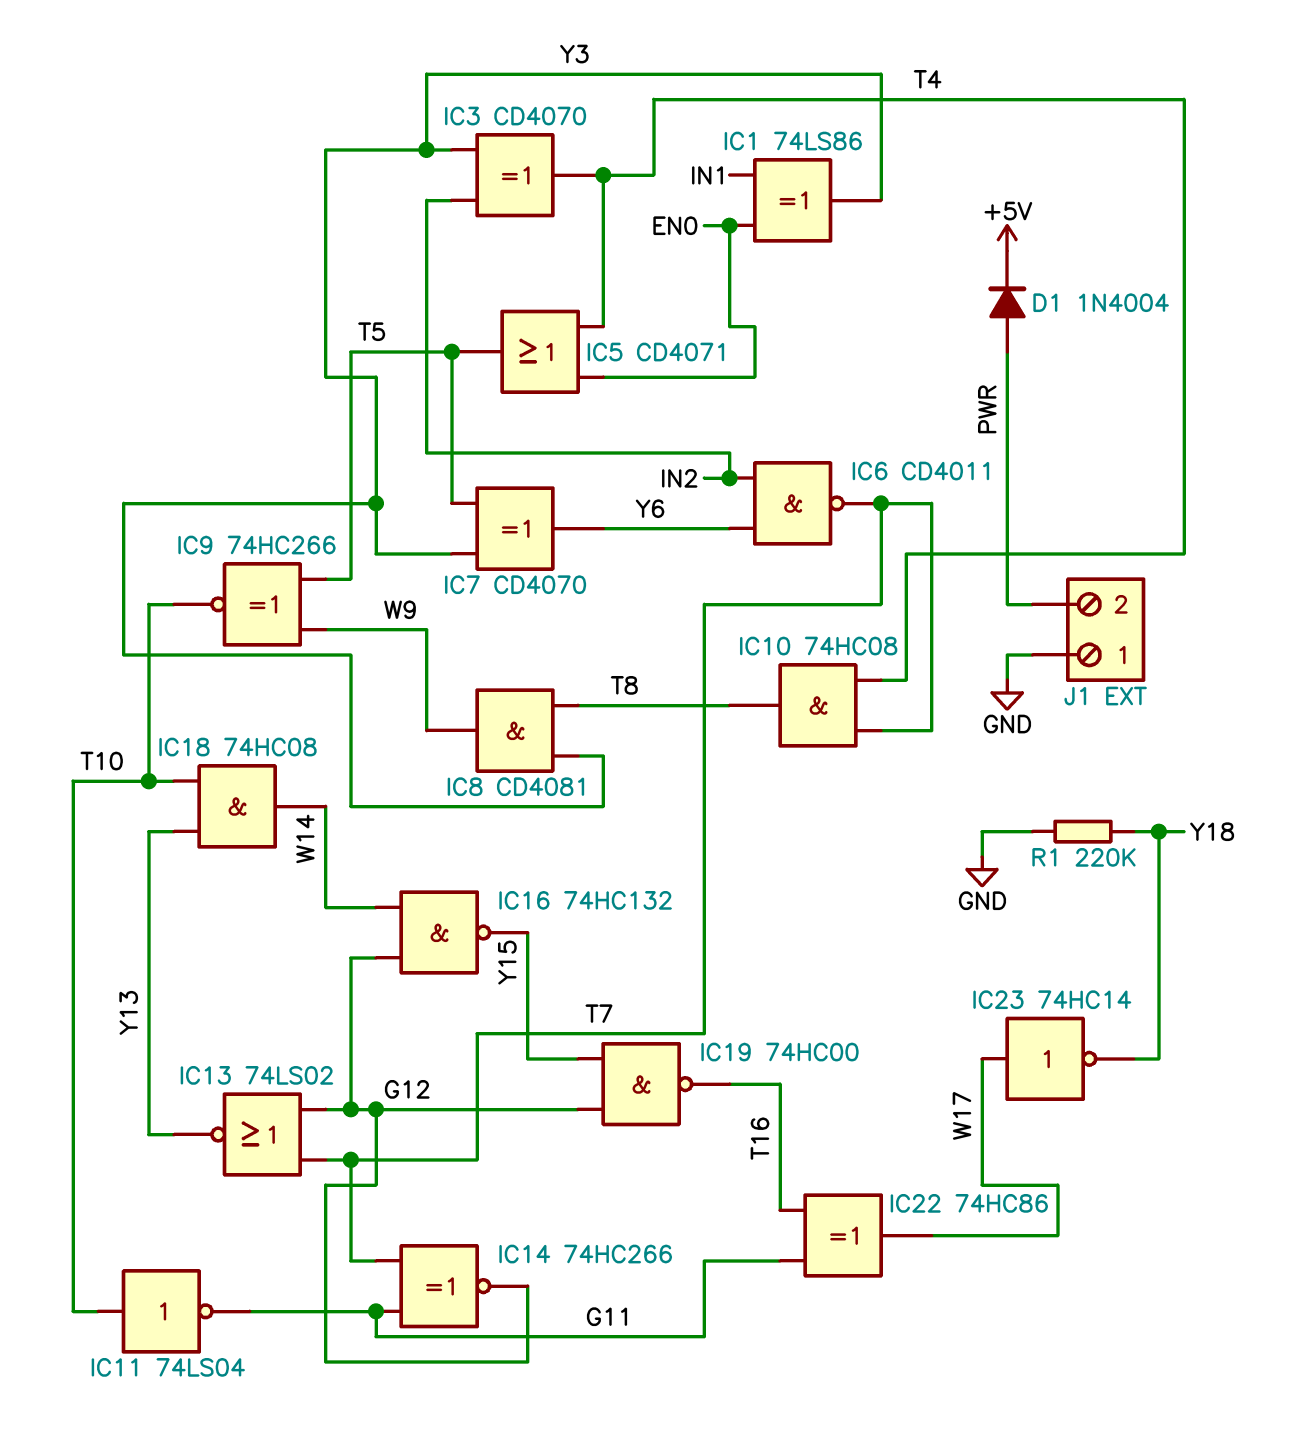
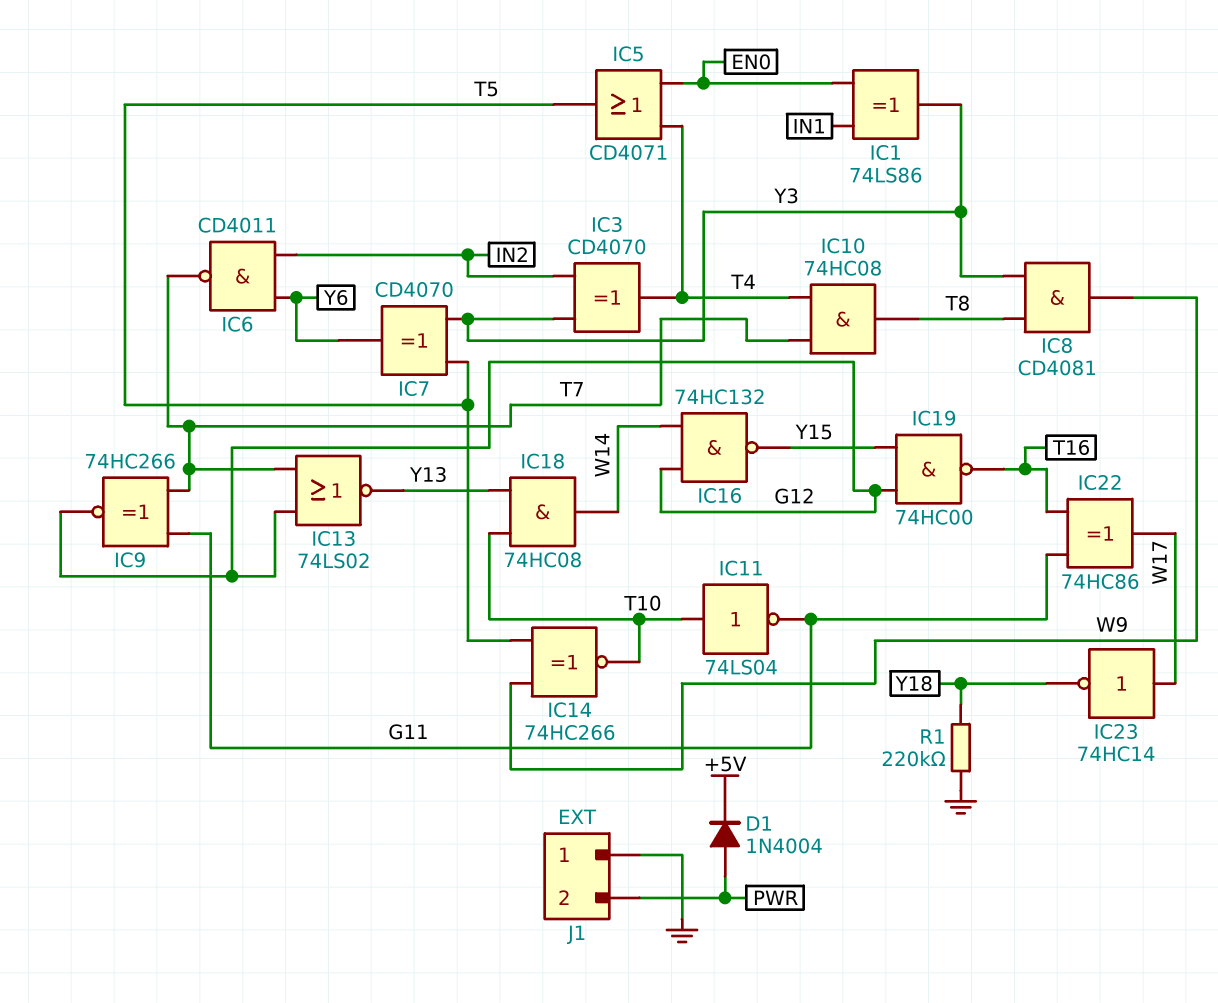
IC9: XNOR 74HC266 (in T5, in W9, out T10) -> XNOR 74HC266 (in G11, in T7, out G12)
IC14: XNOR 74HC266 (in G11, in T7, out G12) -> XNOR 74HC266 (in T5, in W9, out T10)

